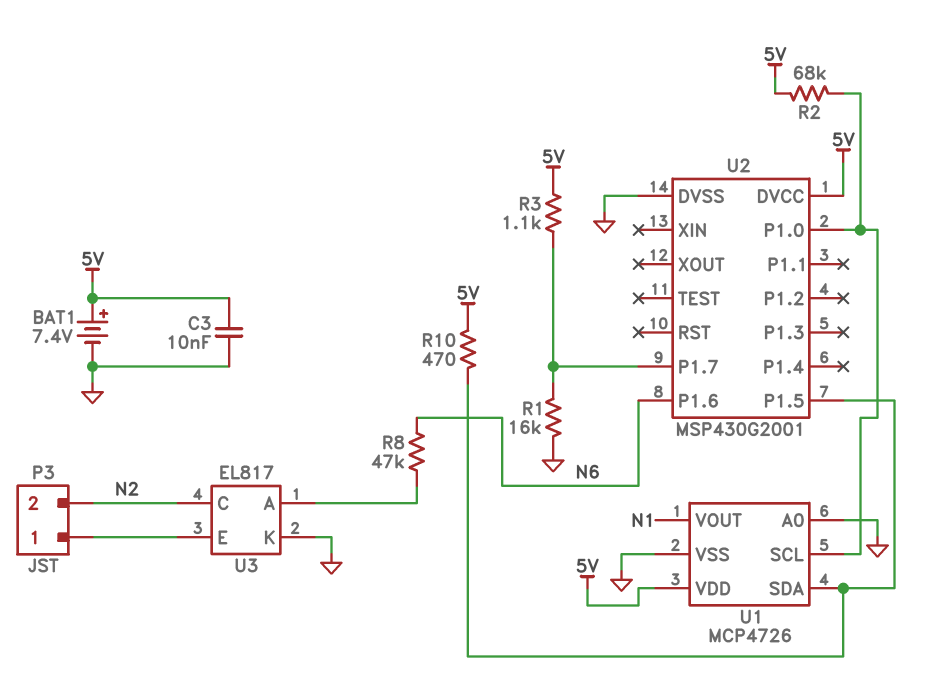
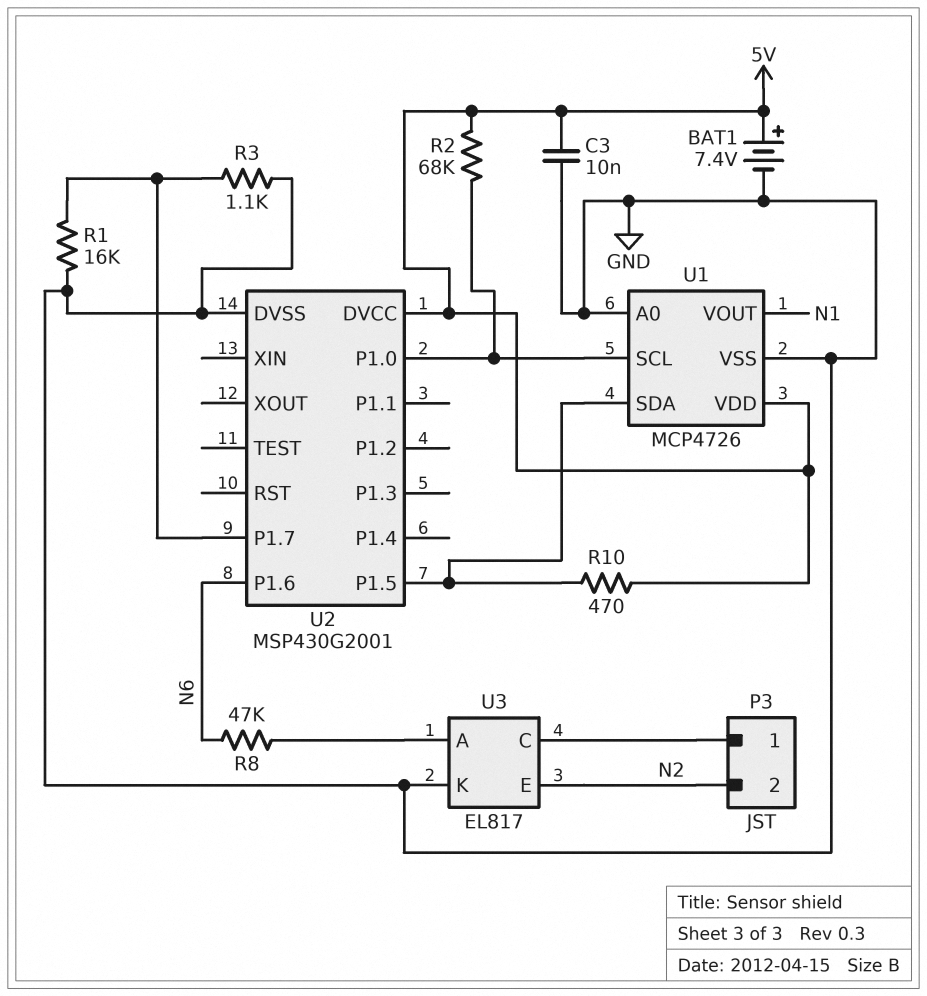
R3: 1.1k (5V, U2/P1.7) -> 1.1k (GND, U2/P1.7)
U3 pin C: N2 -> P3/1
U3 pin E: P3/1 -> N2

